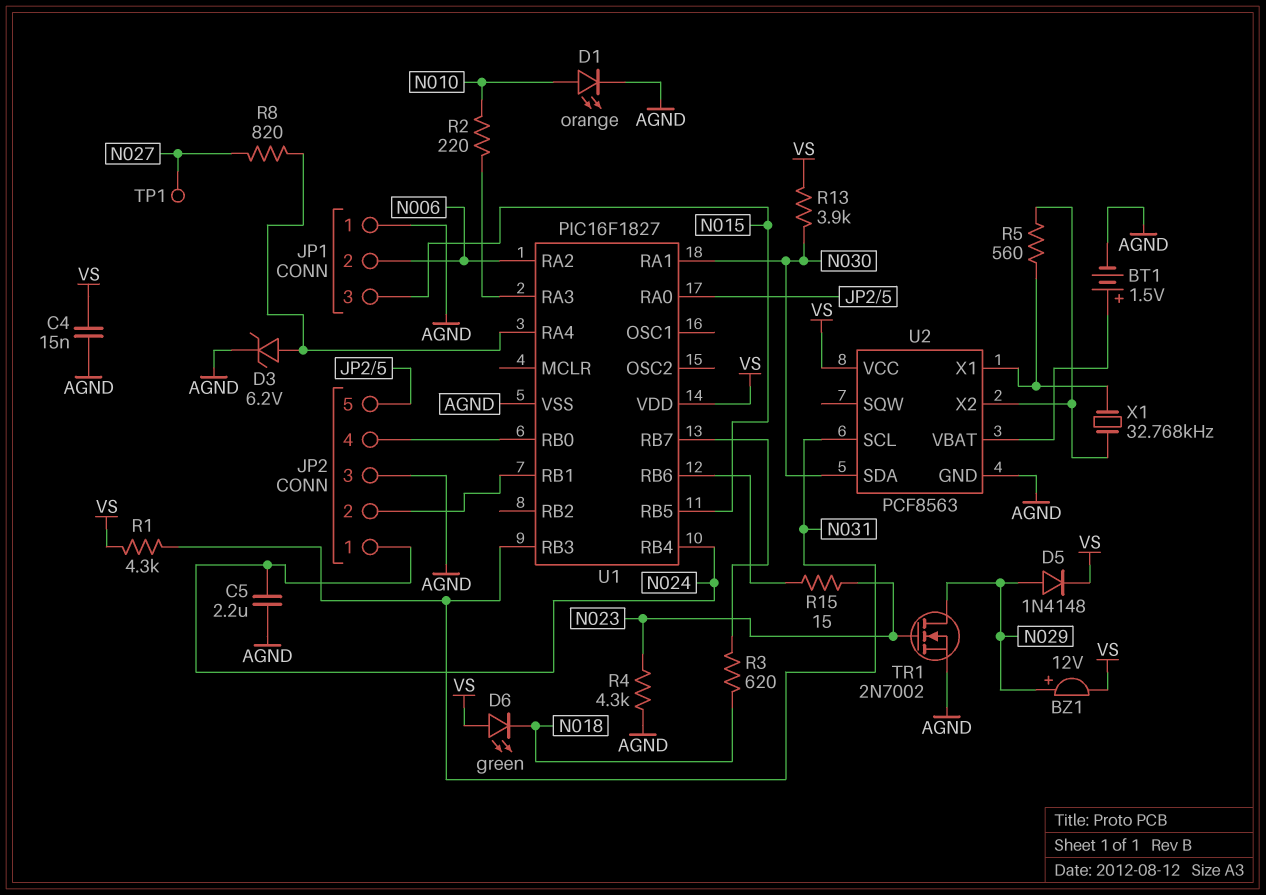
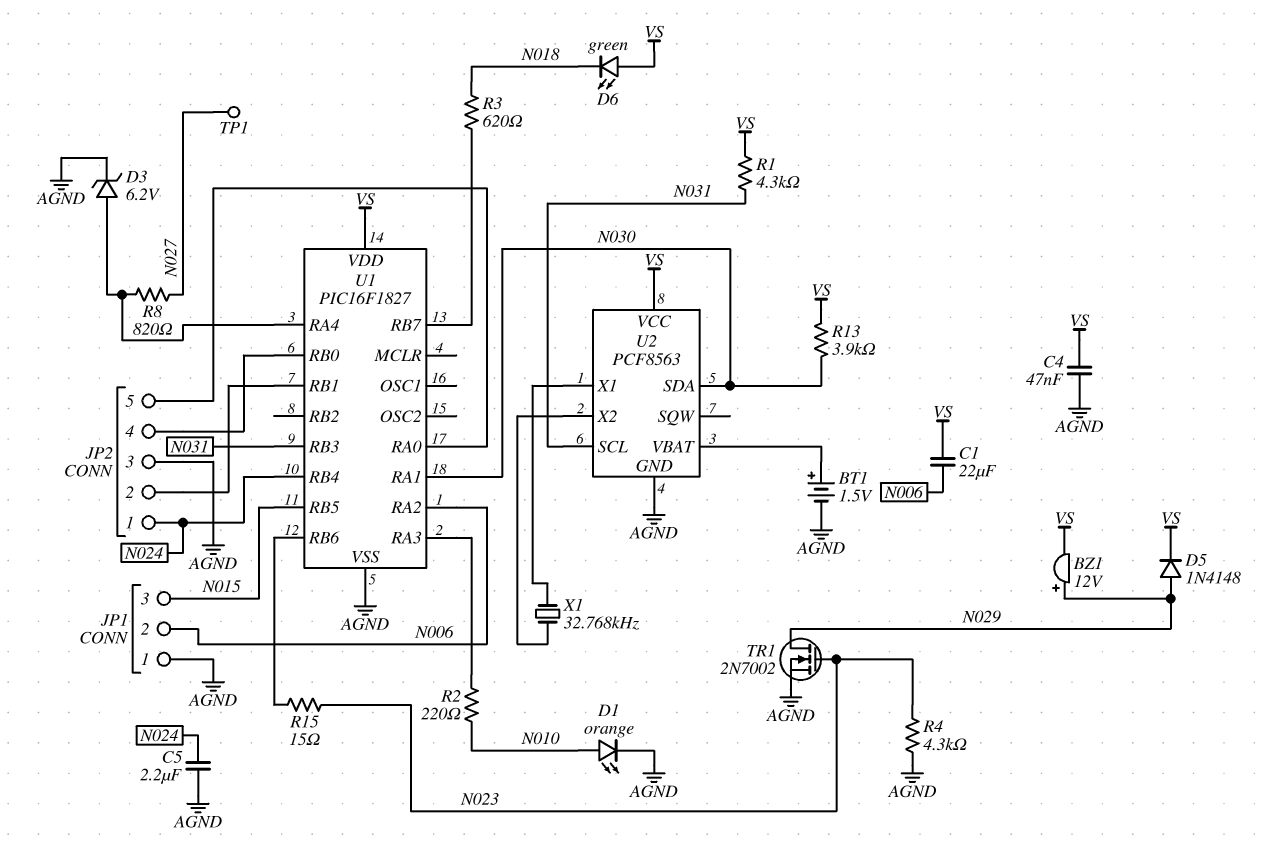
C1: none -> 22uF (N006, VS)
C4: 15nF (AGND, VS) -> 47nF (AGND, VS)
R5: 560 (U2/X1, U2/X2) -> none

